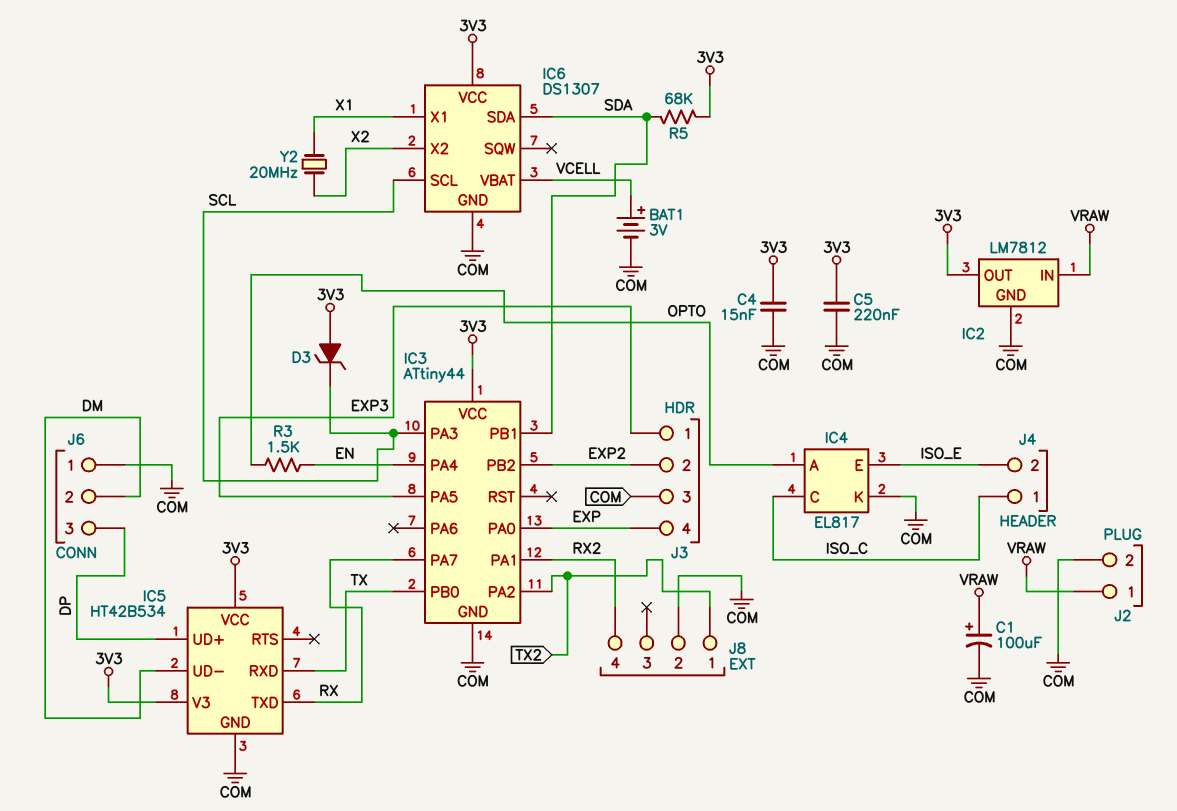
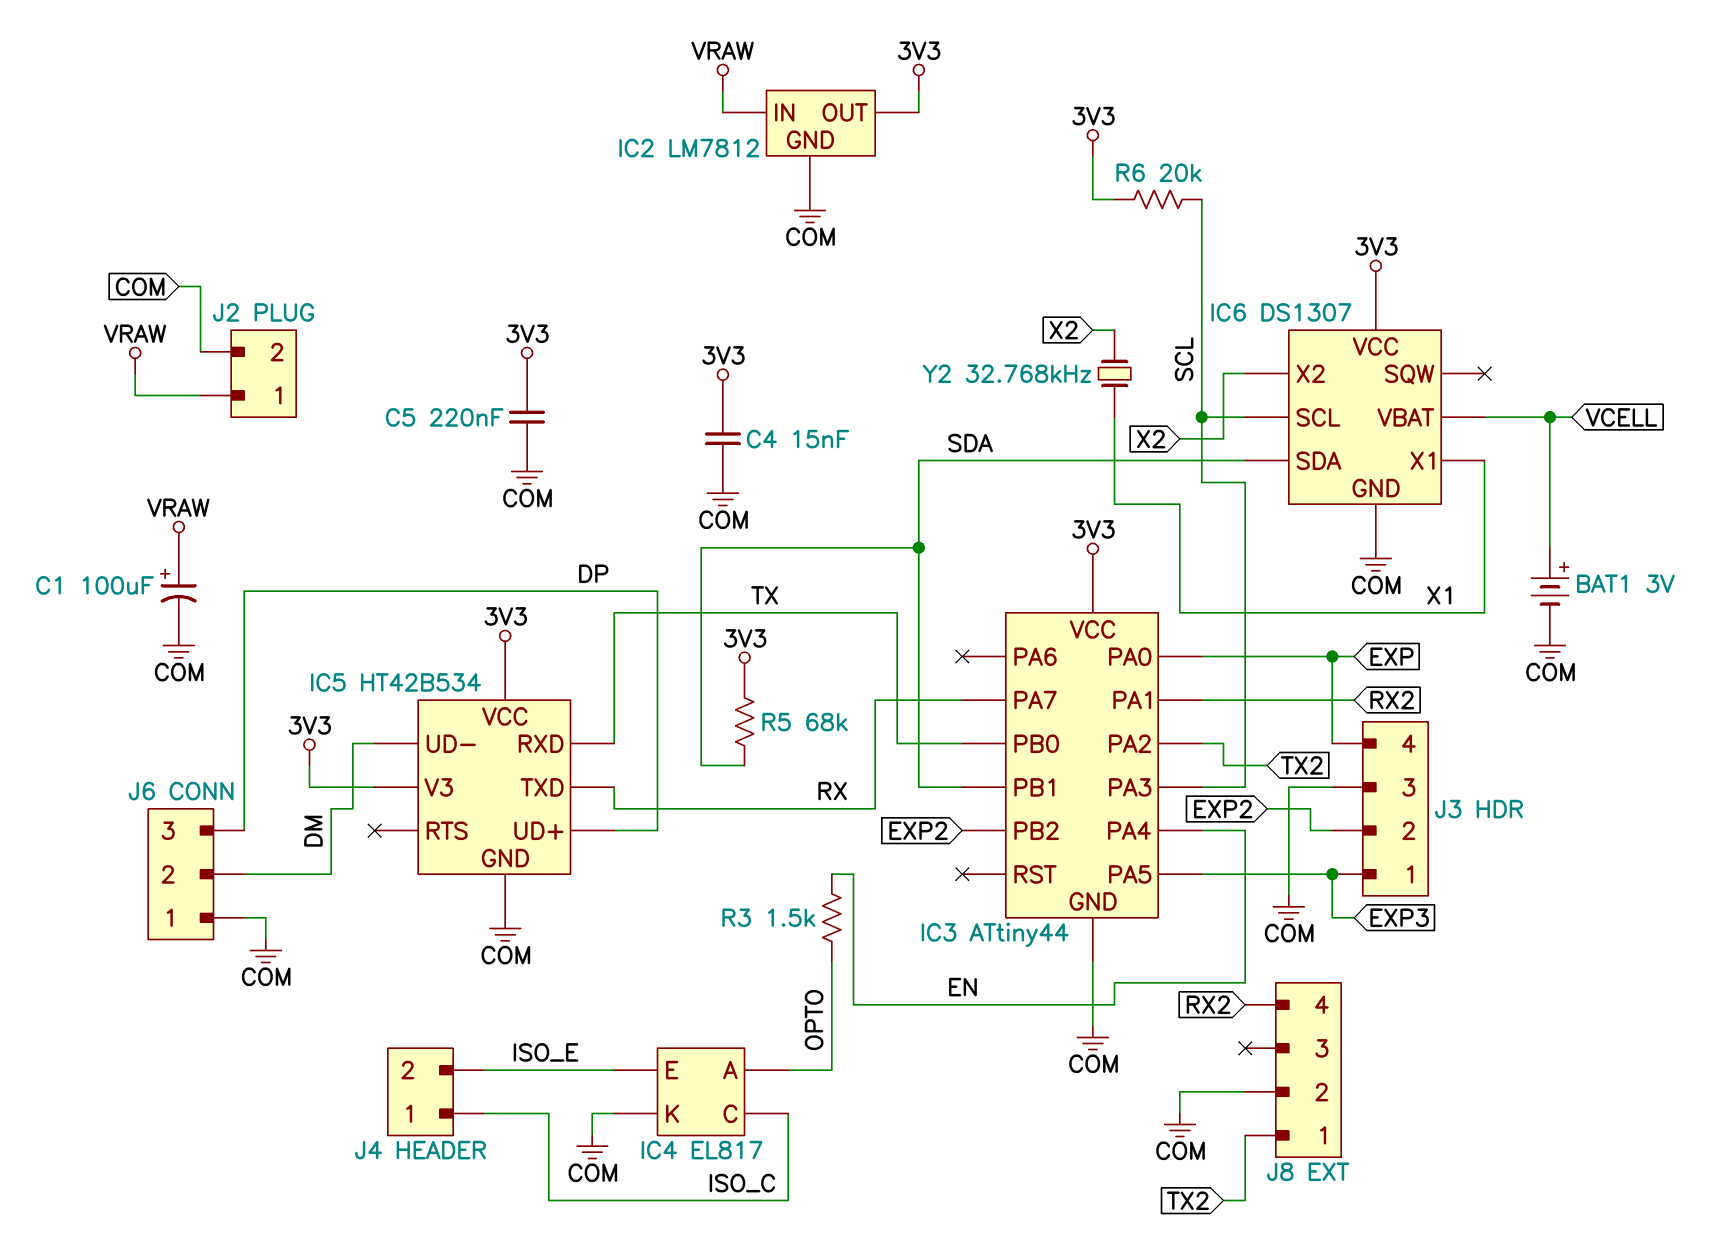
D3: zener (A 3V3, K SCL) -> none
R6: none -> 20k (3V3, SCL)
Y2: 20MHz (X1, X2) -> 32.768kHz (X1, X2)

